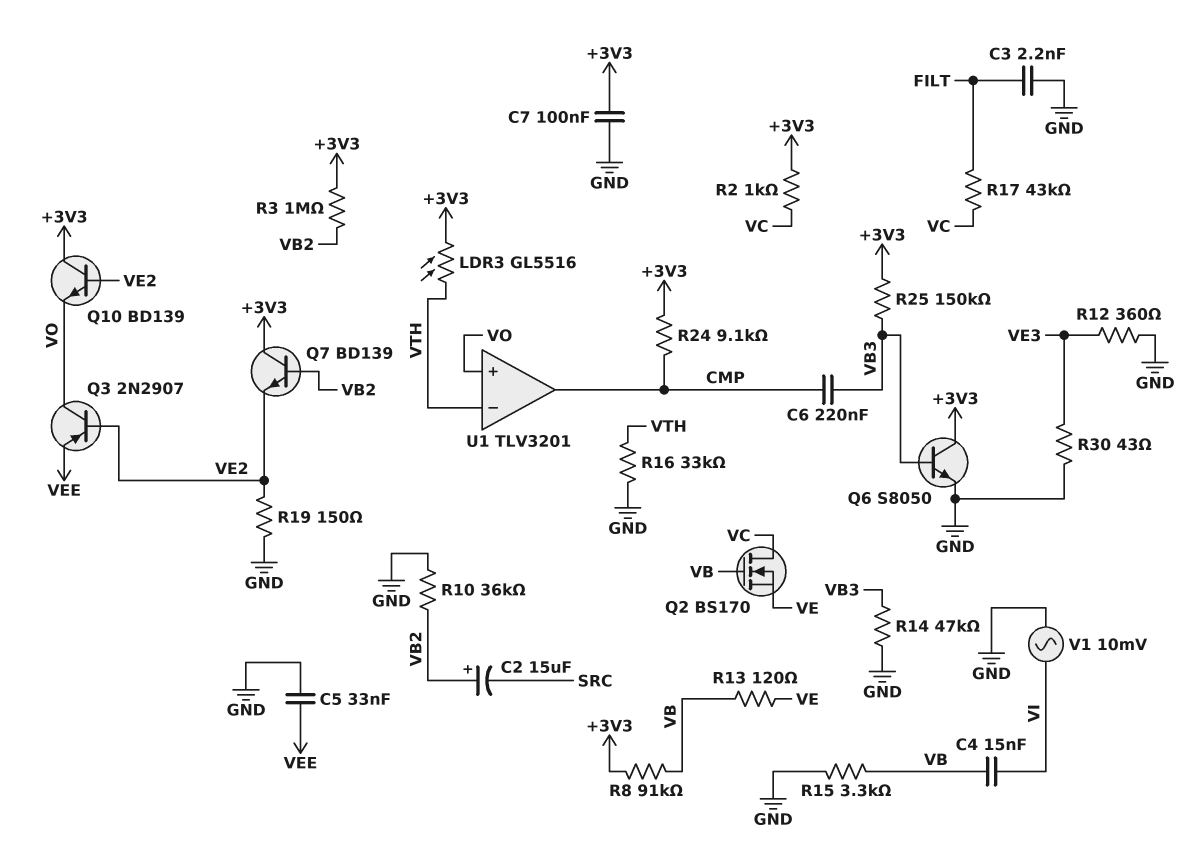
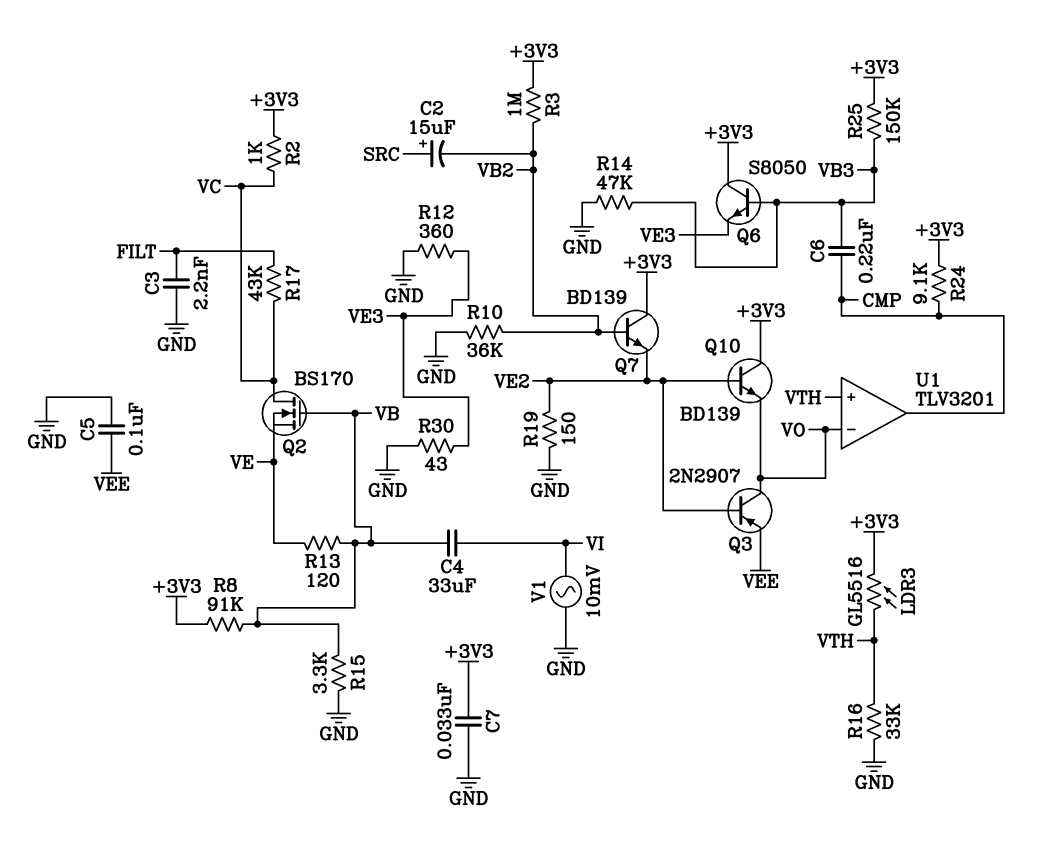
C2: 15uF (plus VB2, minus SRC) -> 15uF (plus SRC, minus VB2)
C4: 15nF (VB, VI) -> 33uF (VB, VI)
C5: 33nF (GND, VEE) -> 100nF (GND, VEE)
C7: 100nF (+3V3, GND) -> 33nF (+3V3, GND)
Q6: NPN S8050 (B VB3, C +3V3, E GND) -> NPN S8050 (B VB3, C +3V3, E VE3)
U1 pin in+: VO -> VTH
U1 pin in-: VTH -> VO

